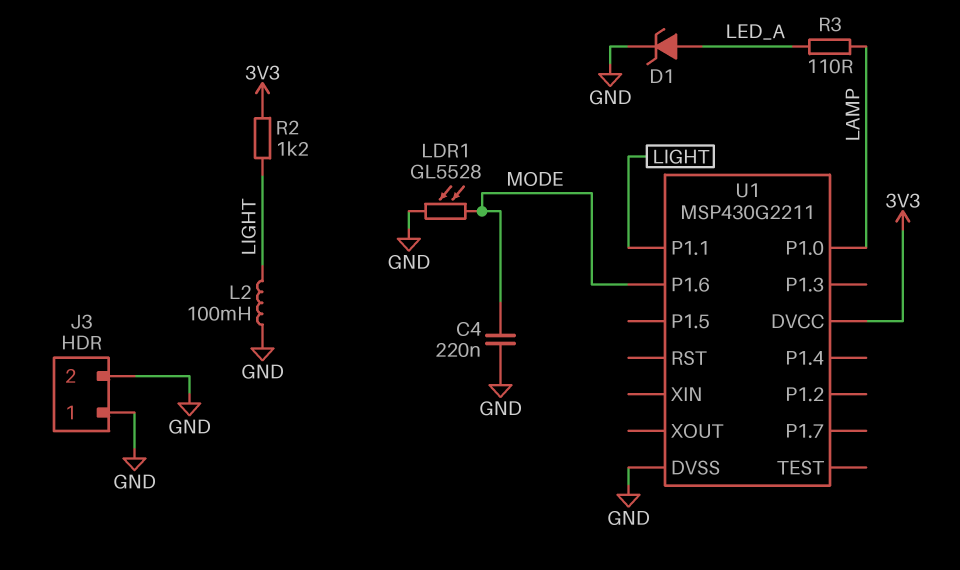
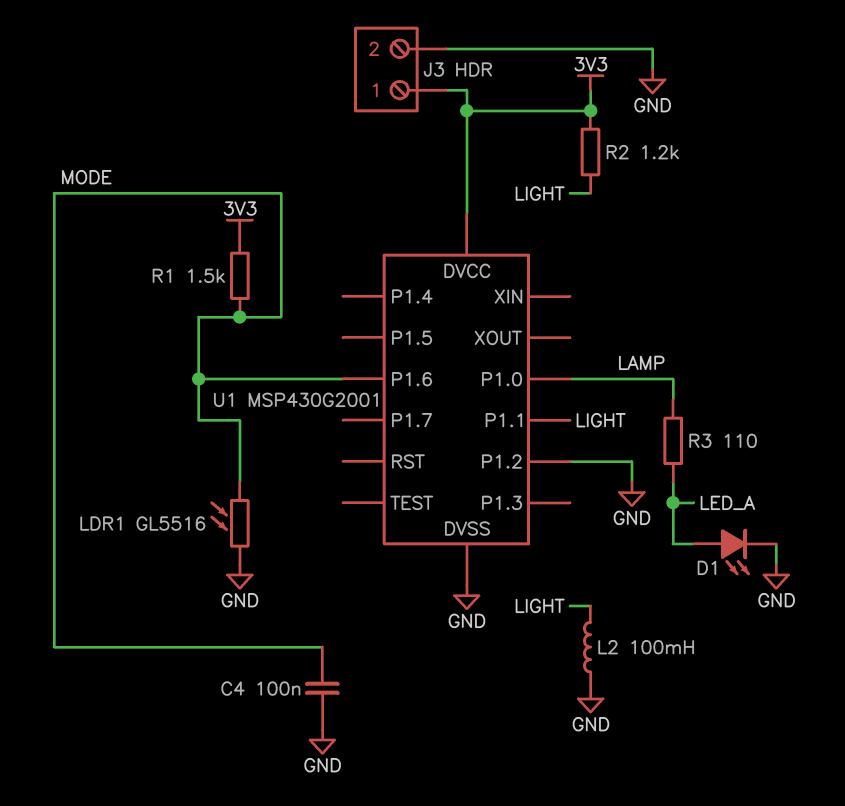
C4: 220nF (GND, MODE) -> 100nF (GND, MODE)
D1: zener (A LED_A, K GND) -> LED (A LED_A, K GND)
J3 pin 1: GND -> 3V3
LDR1: GL5528 (GND, MODE) -> GL5516 (GND, MODE)
R1: none -> 1.5k (3V3, MODE)
U1: MSP430G2211 -> MSP430G2001
U1 pin P1.2: none -> GND

